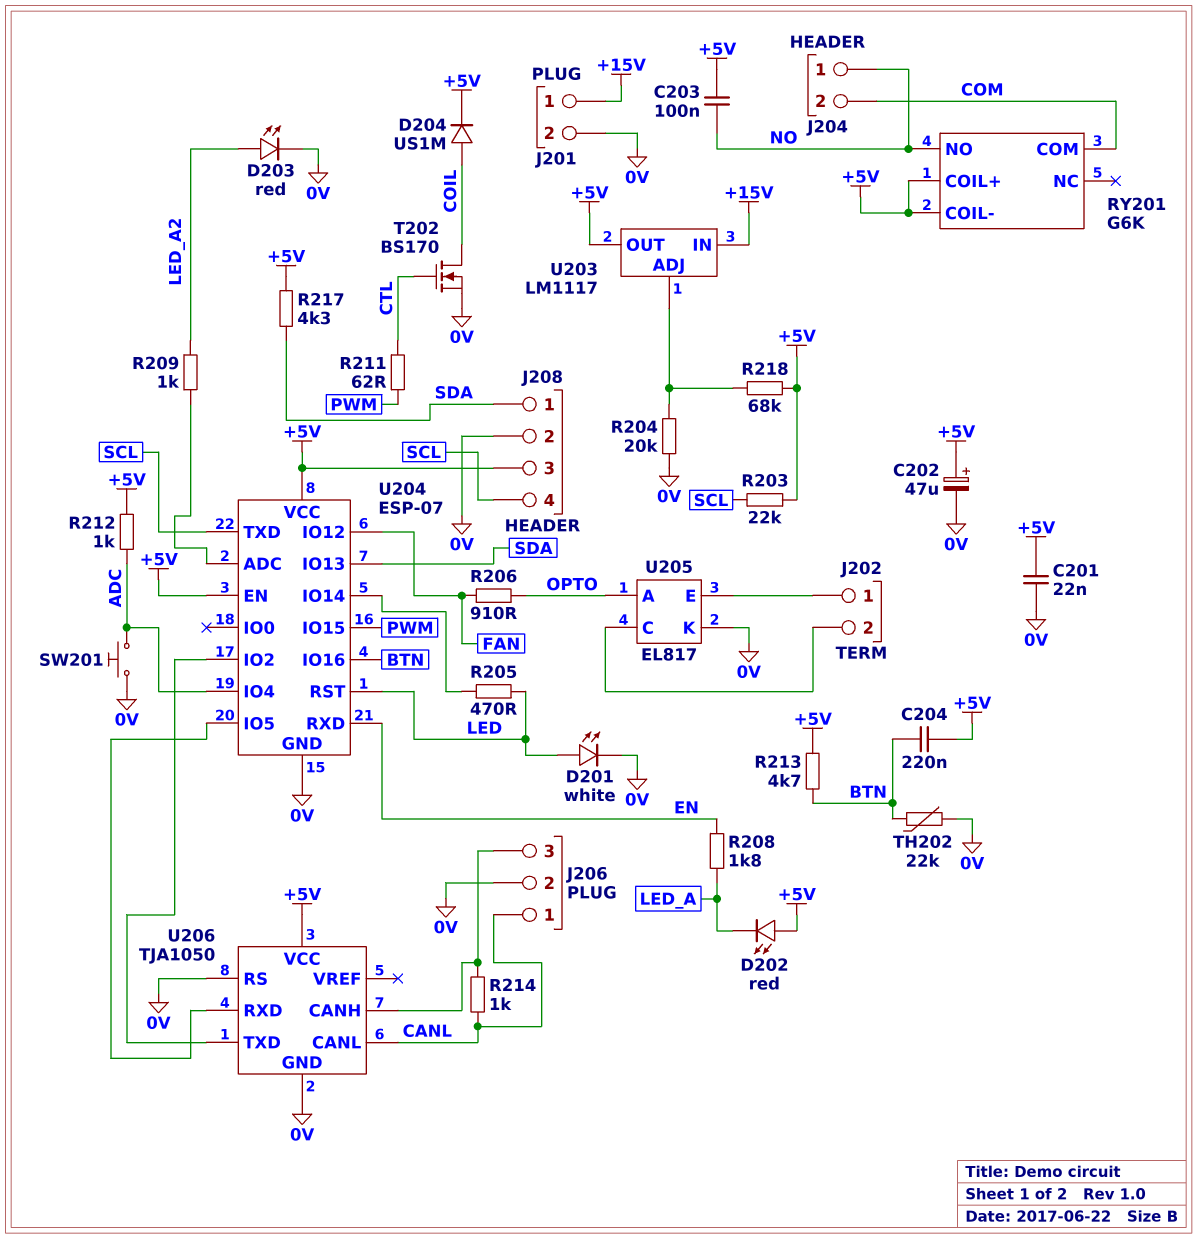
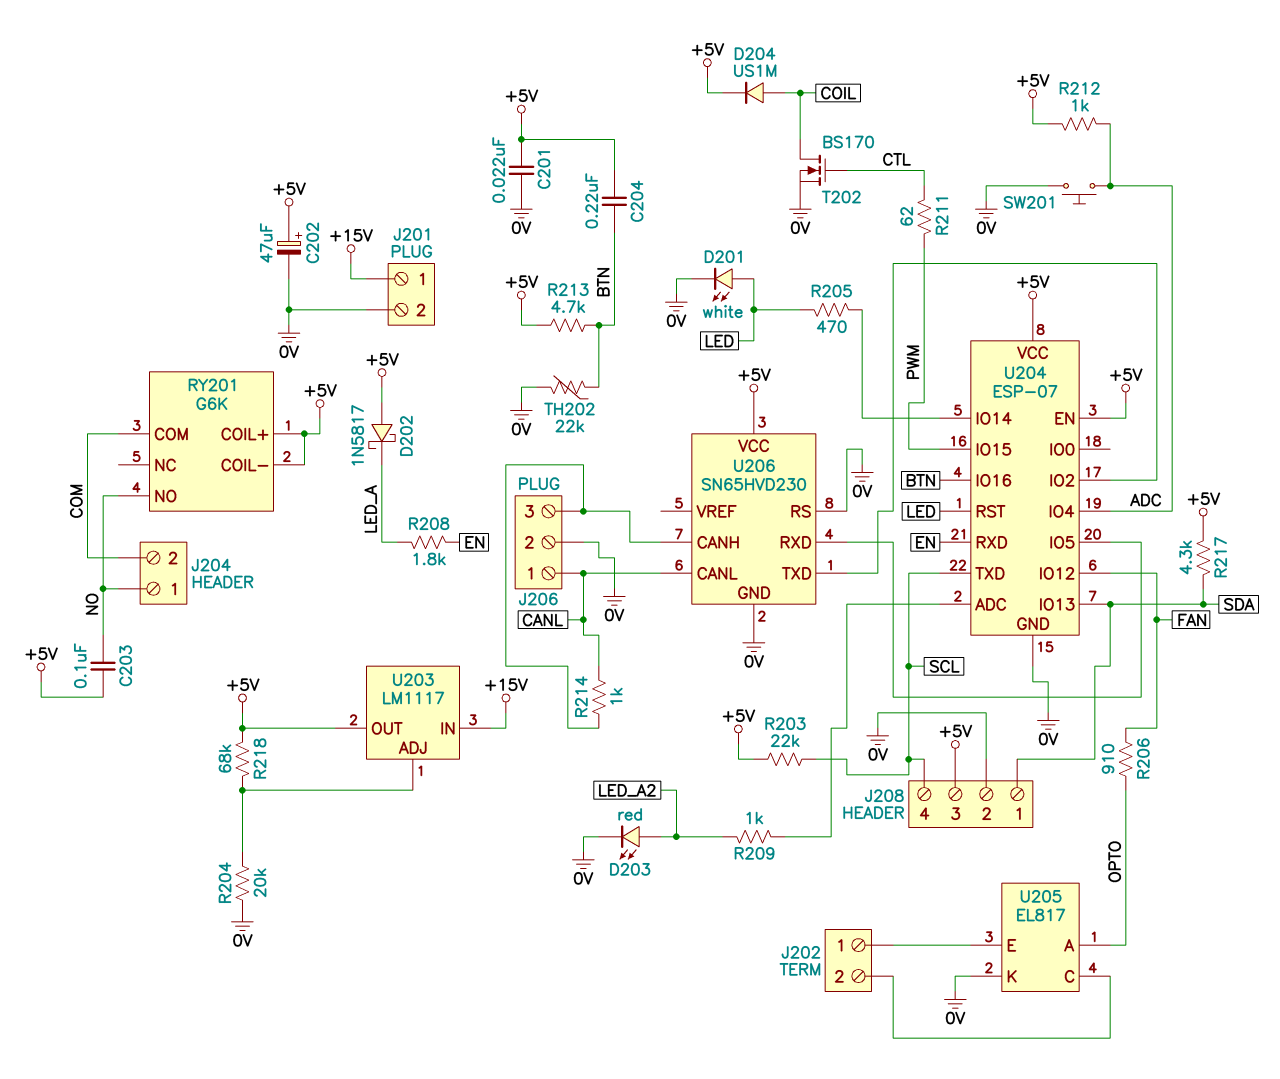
D202: LED red (A +5V, K LED_A) -> schottky 1N5817 (A +5V, K LED_A)
U206: TJA1050 -> SN65HVD230

